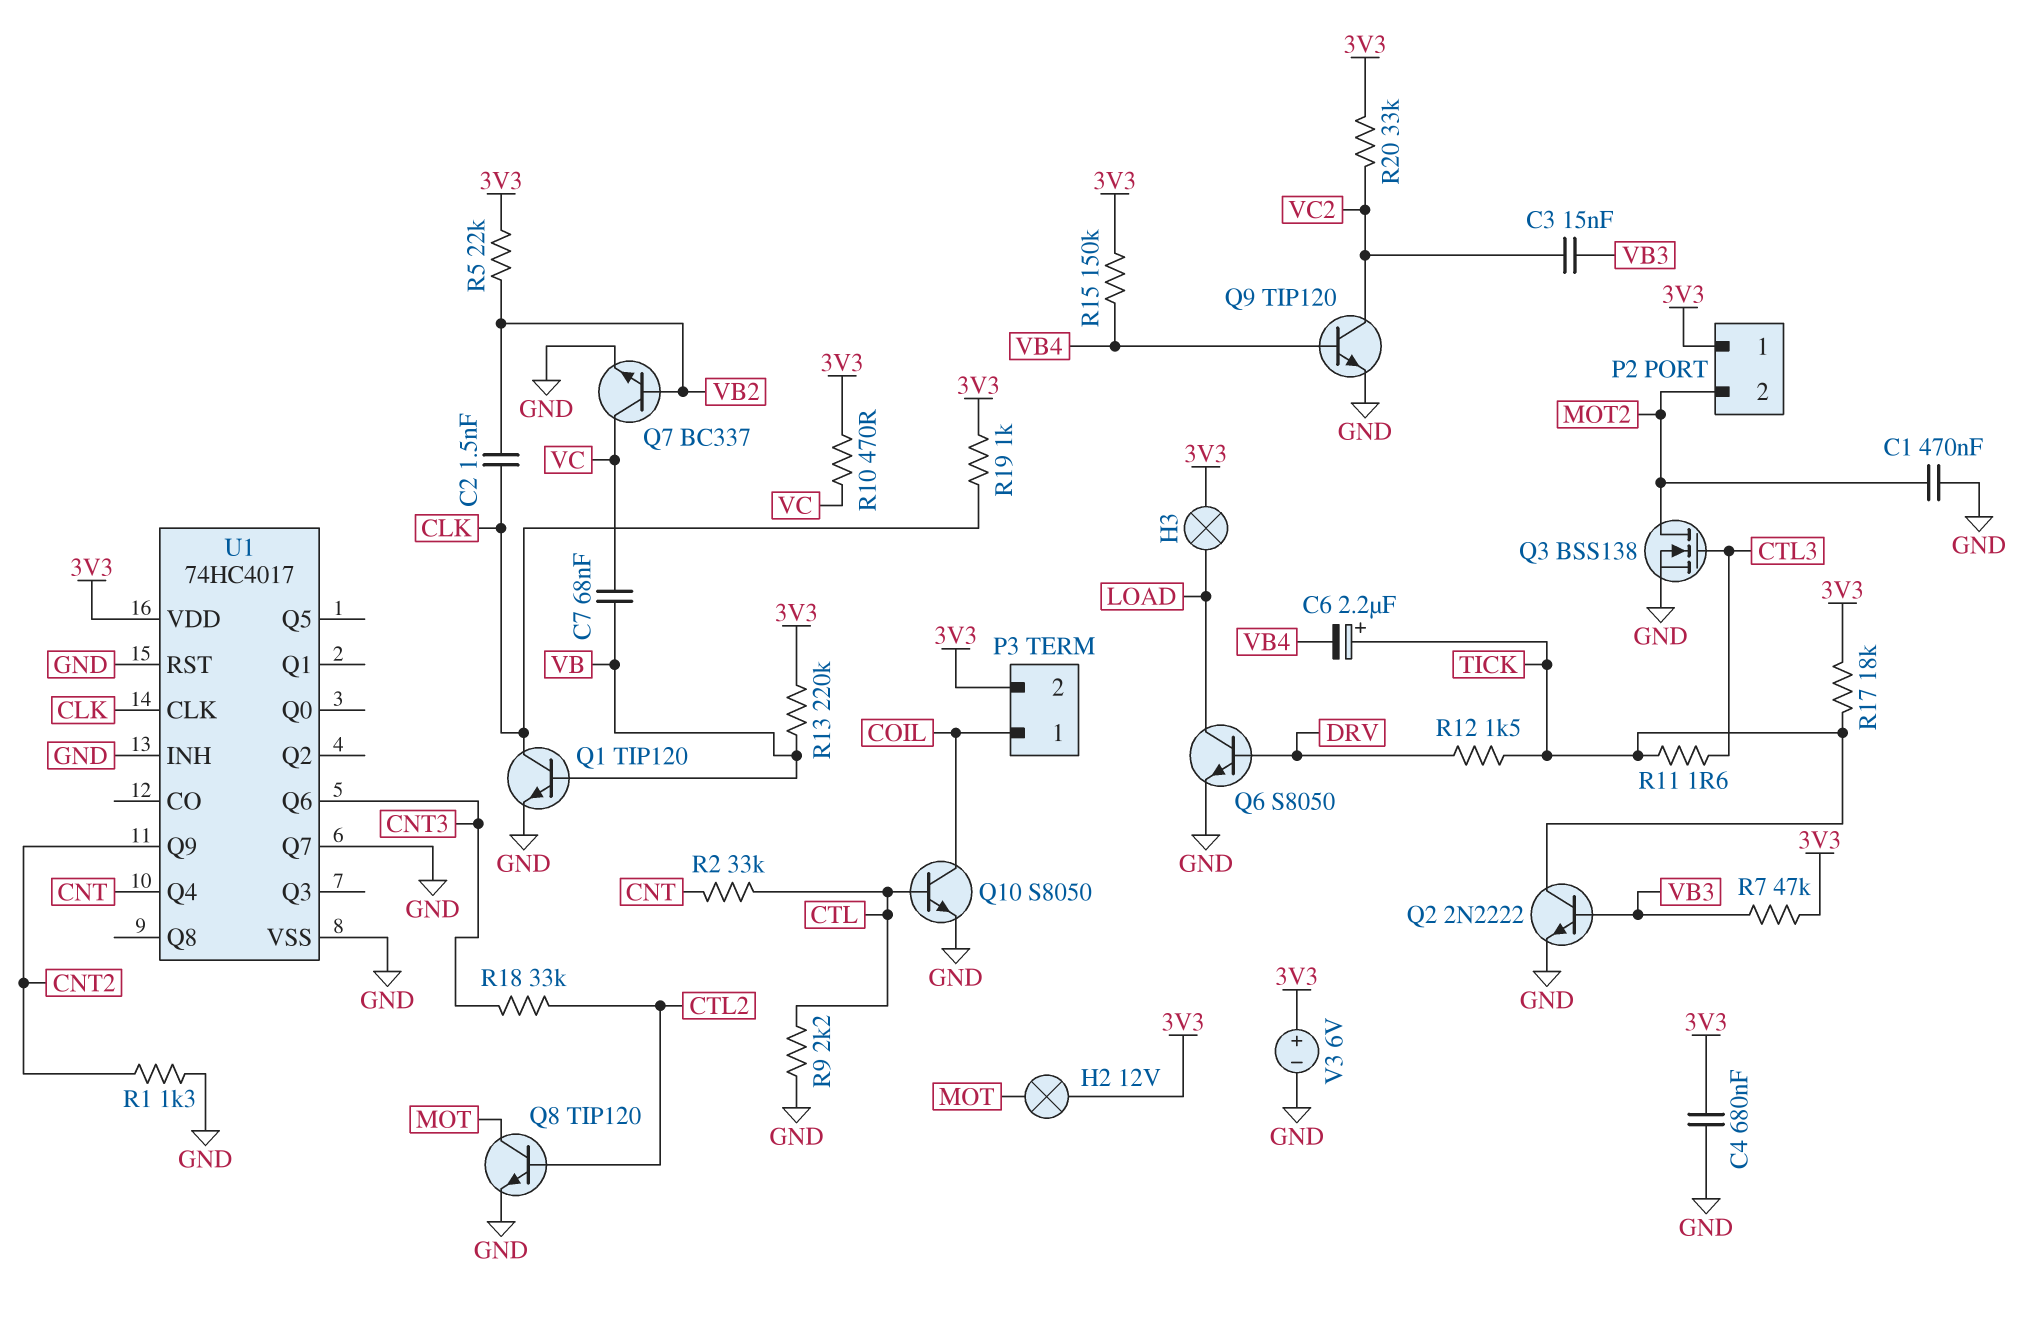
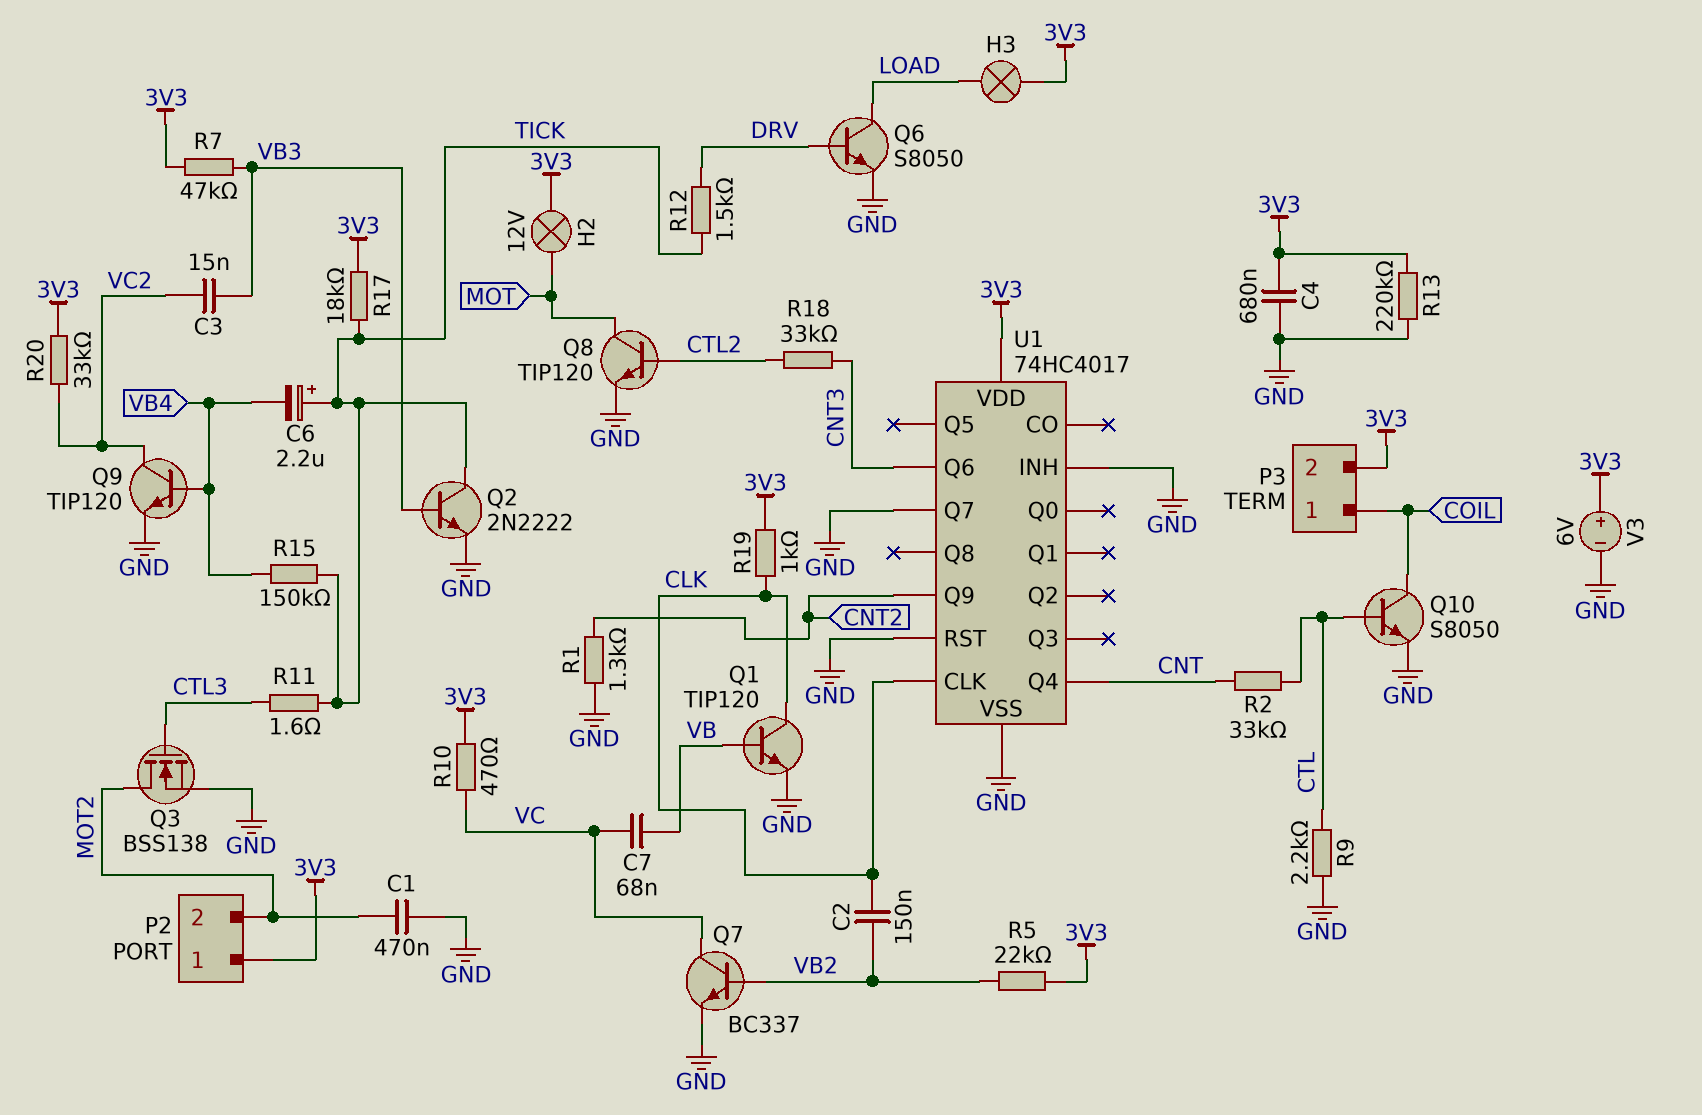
C2: 1.5nF (CLK, VB2) -> 150nF (CLK, VB2)
R13: 220k (3V3, VB) -> 220k (3V3, GND)
R15: 150k (3V3, VB4) -> 150k (TICK, VB4)

